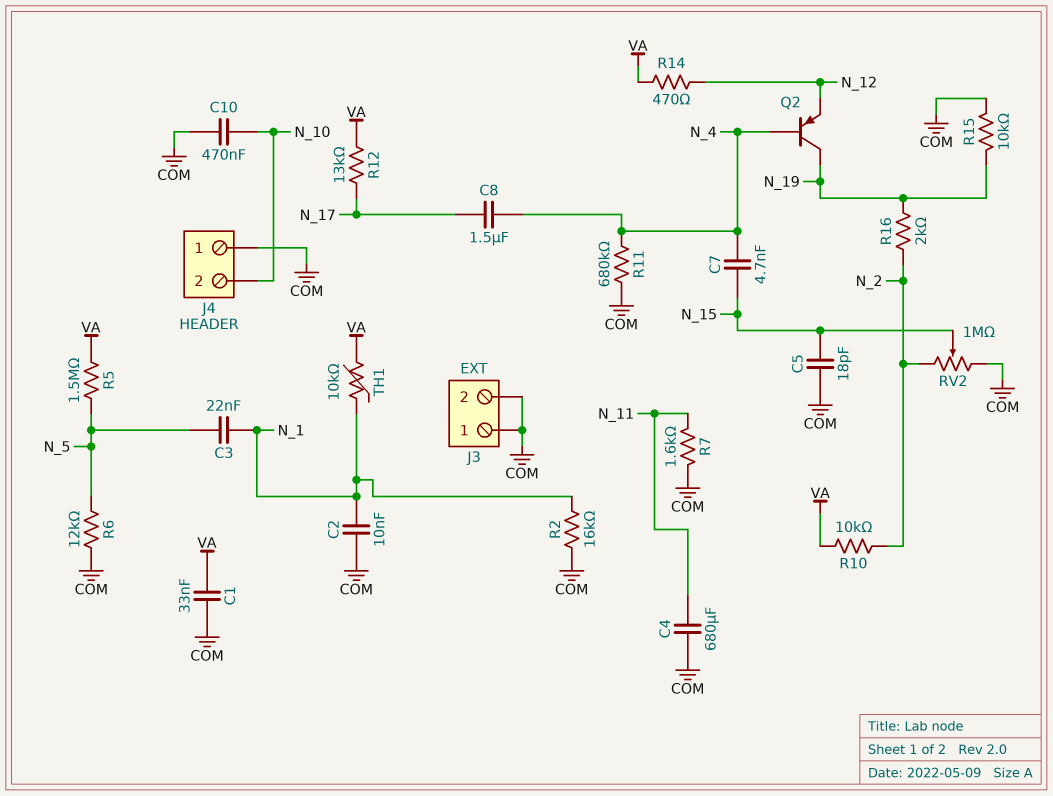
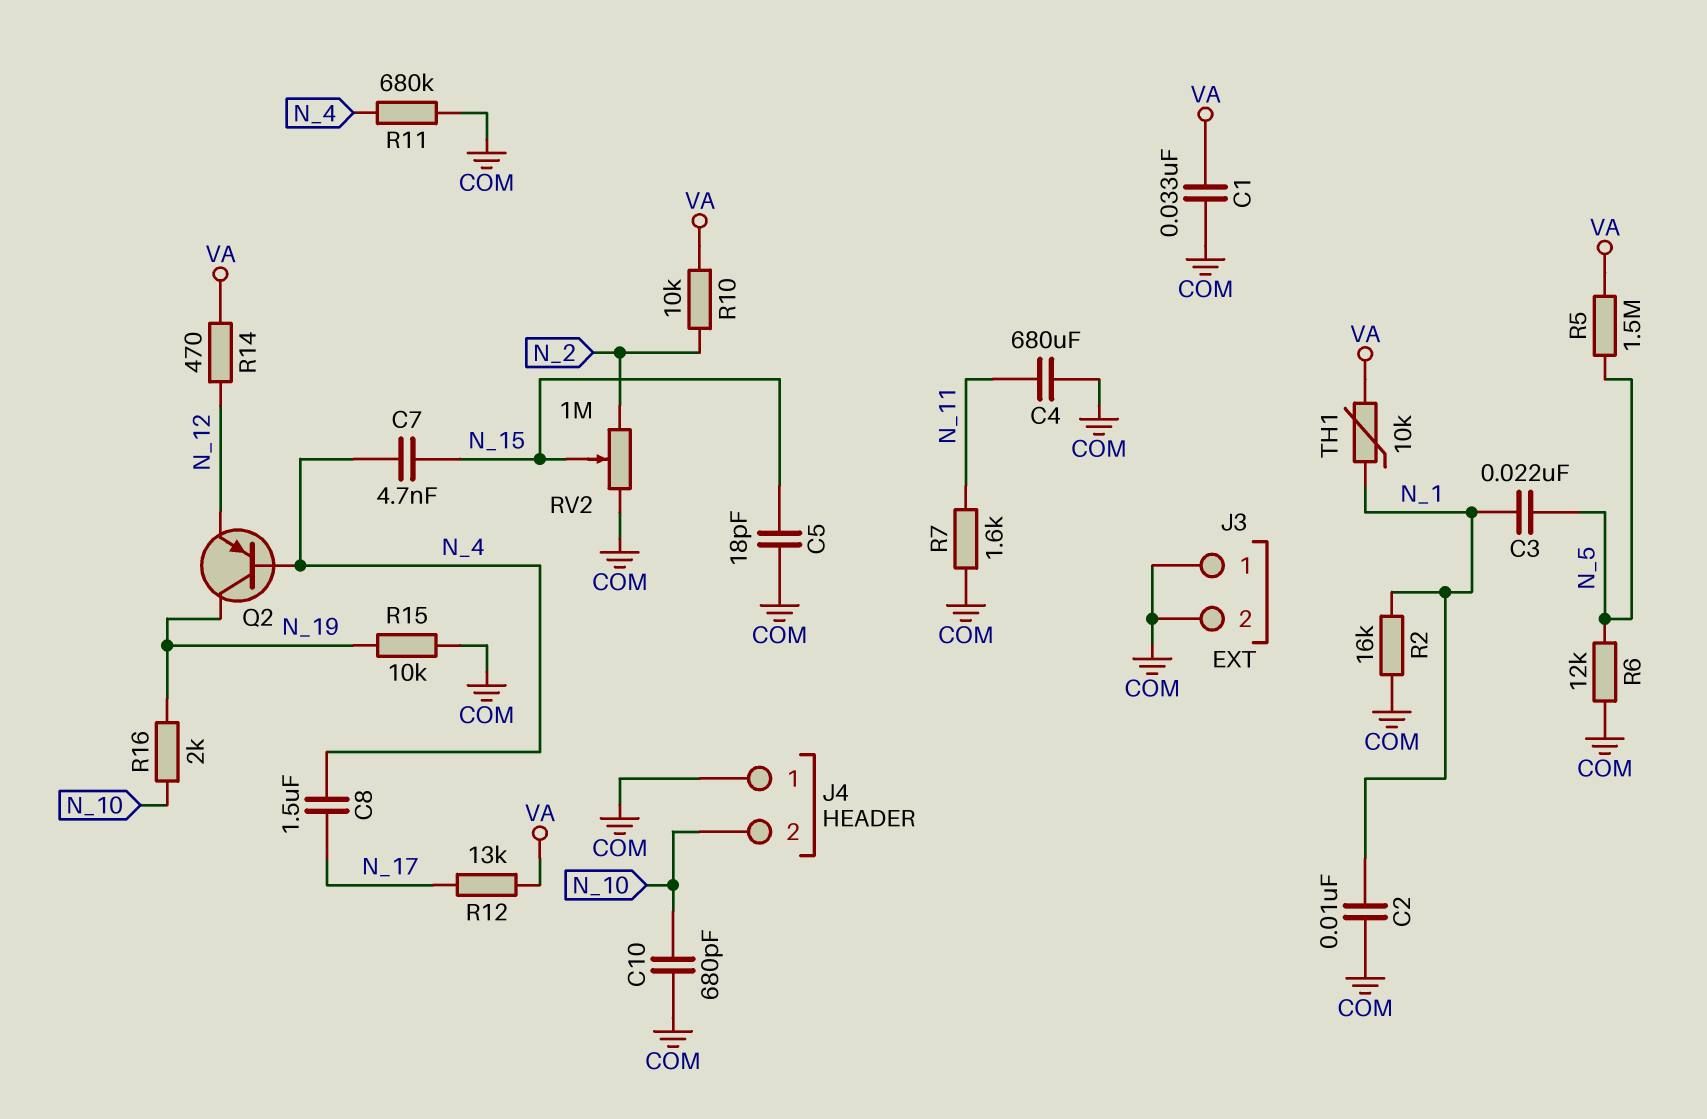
C10: 470nF (COM, N_10) -> 680pF (COM, N_10)
R16: 2k (N_2, N_19) -> 2k (N_10, N_19)

